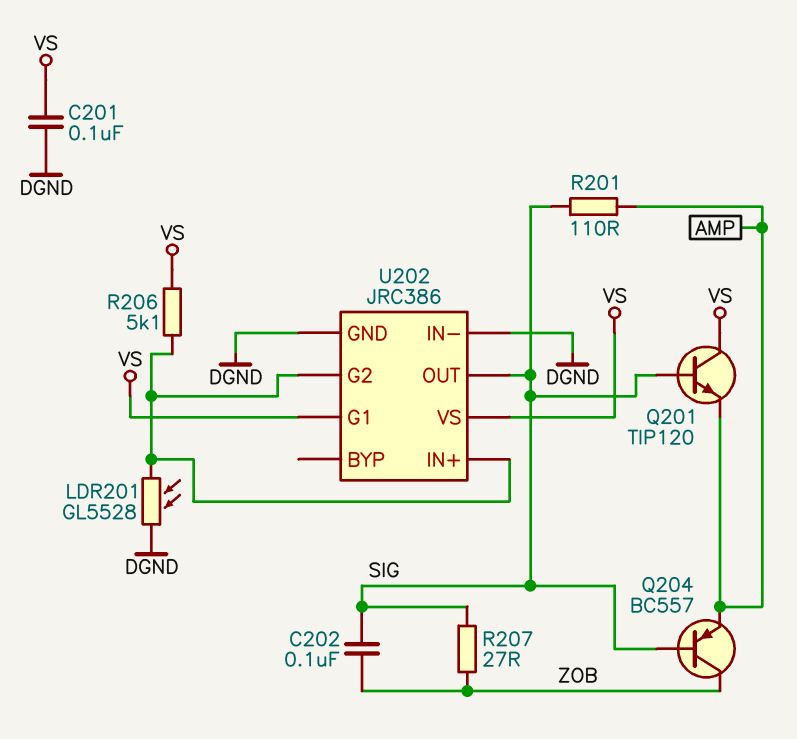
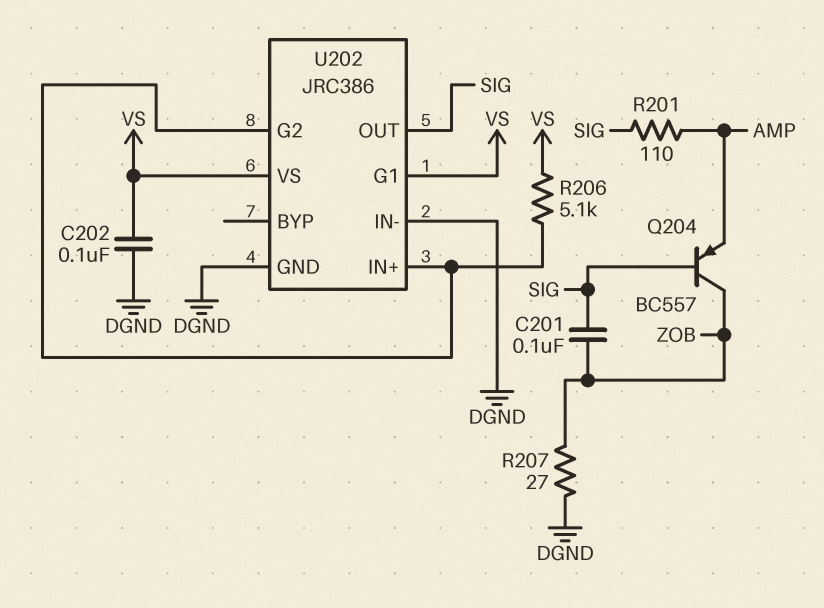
C201: 100nF (DGND, VS) -> 100nF (SIG, ZOB)
C202: 100nF (SIG, ZOB) -> 100nF (DGND, VS)
LDR201: GL5528 (DGND, U202/G2) -> none
Q201: NPN TIP120 (B SIG, C VS, E AMP) -> none
R207: 27 (SIG, ZOB) -> 27 (DGND, ZOB)

